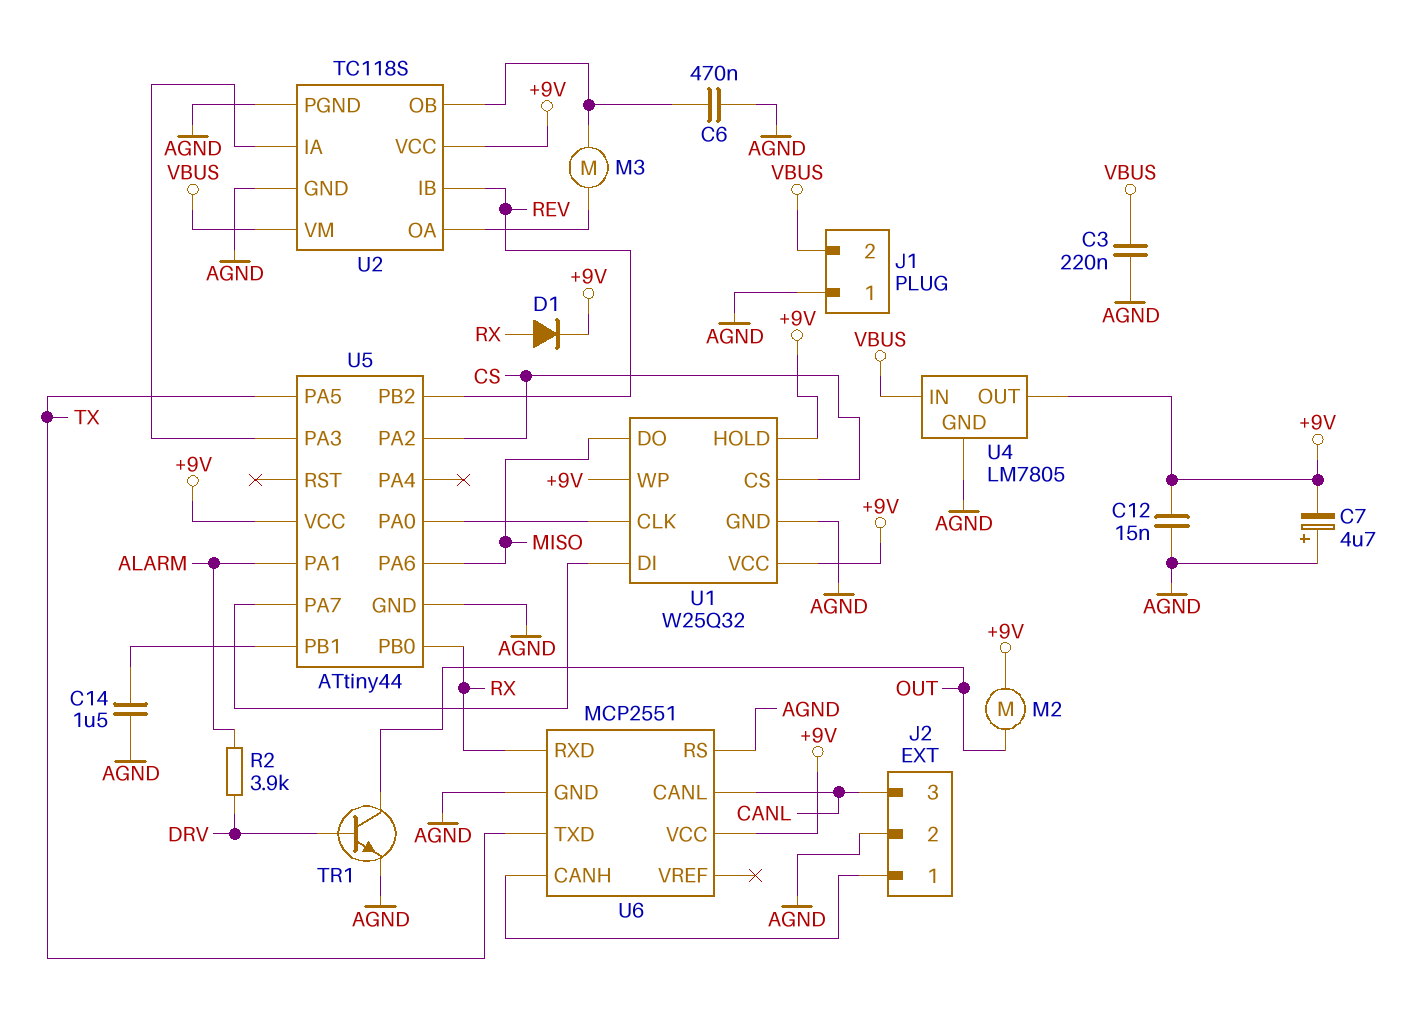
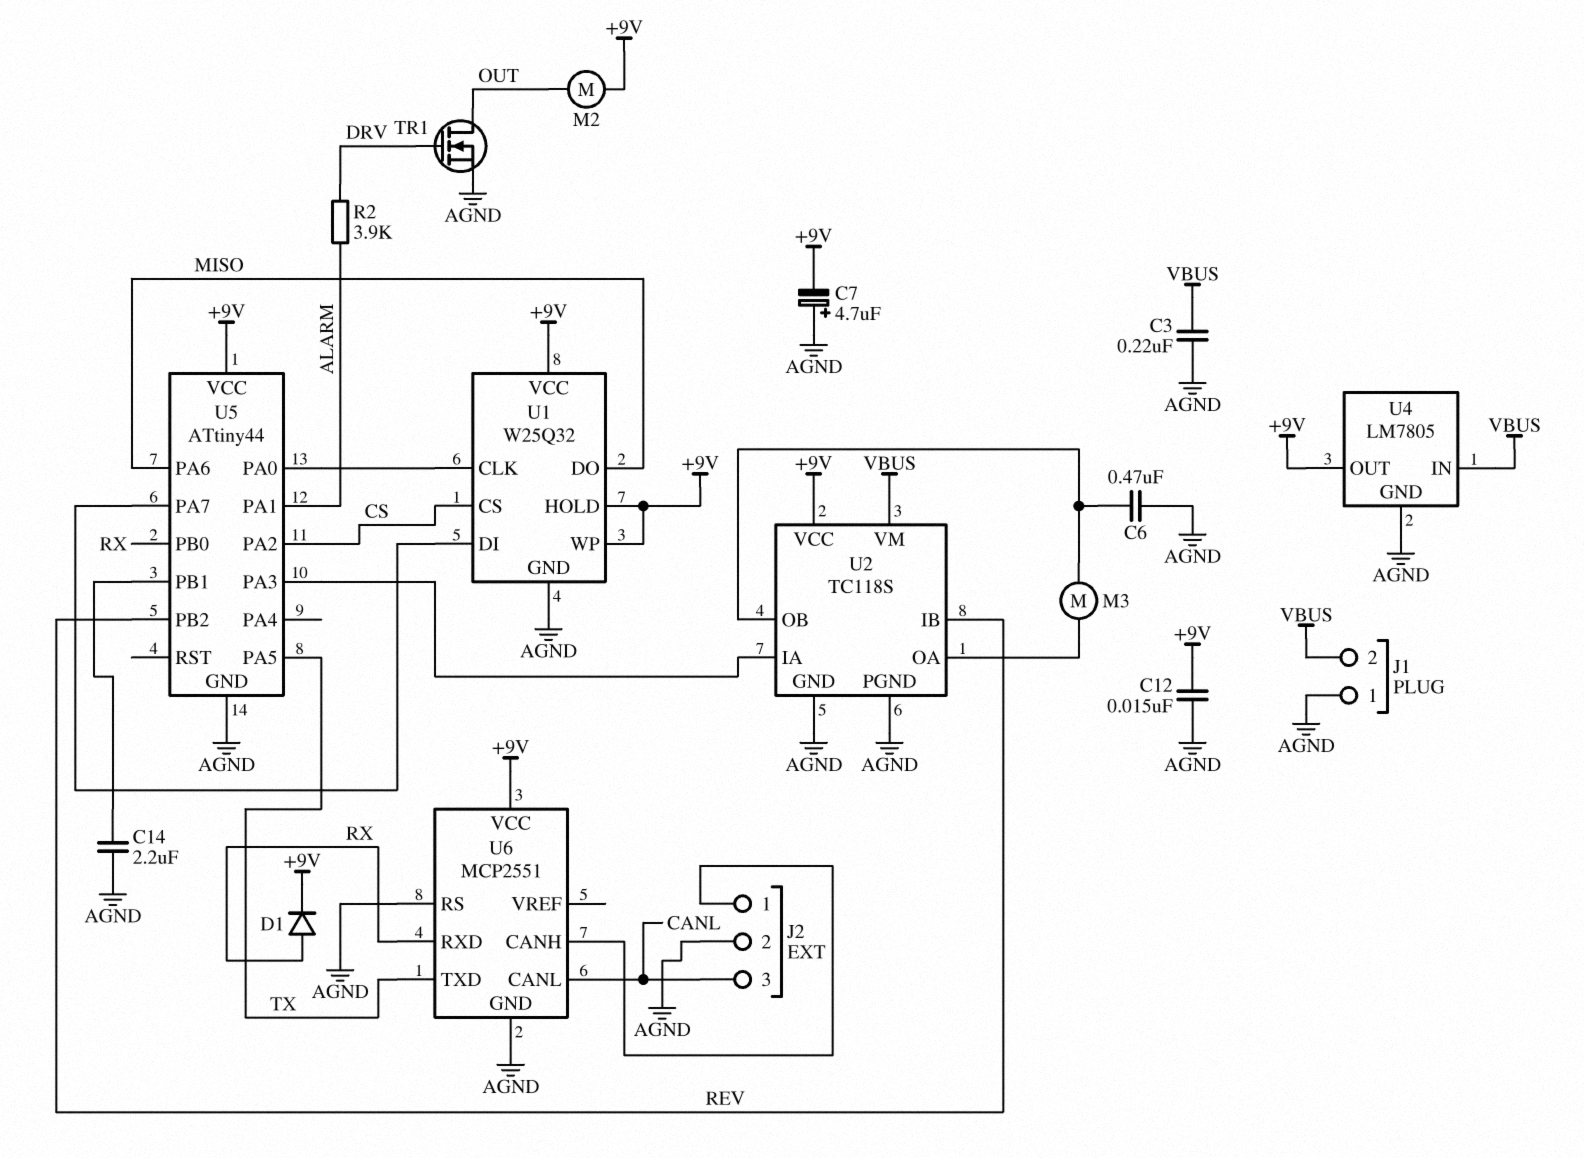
C14: 1.5uF (AGND, U5/PB1) -> 2.2uF (AGND, U5/PB1)
TR1: NPN (B DRV, C OUT, E AGND) -> NMOS (G DRV, D OUT, S AGND)

